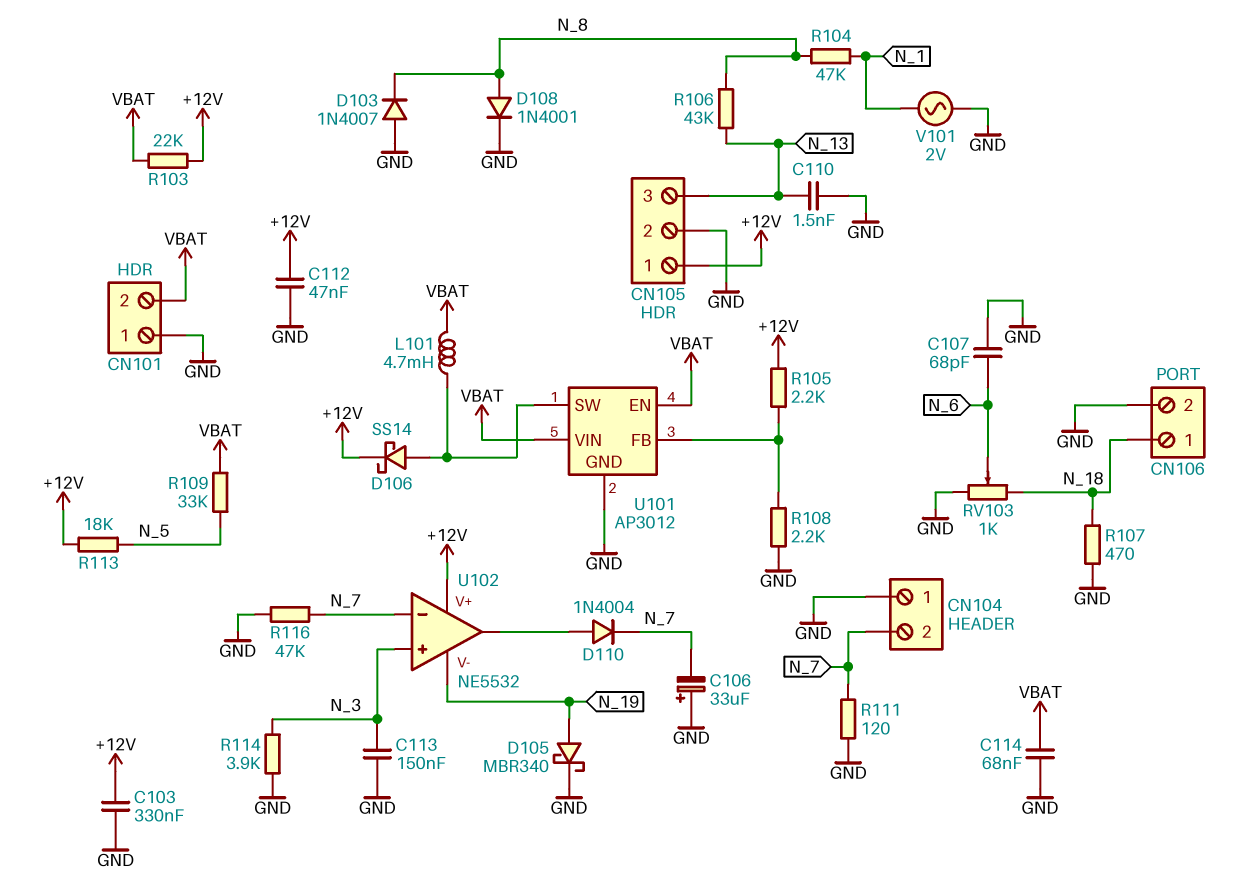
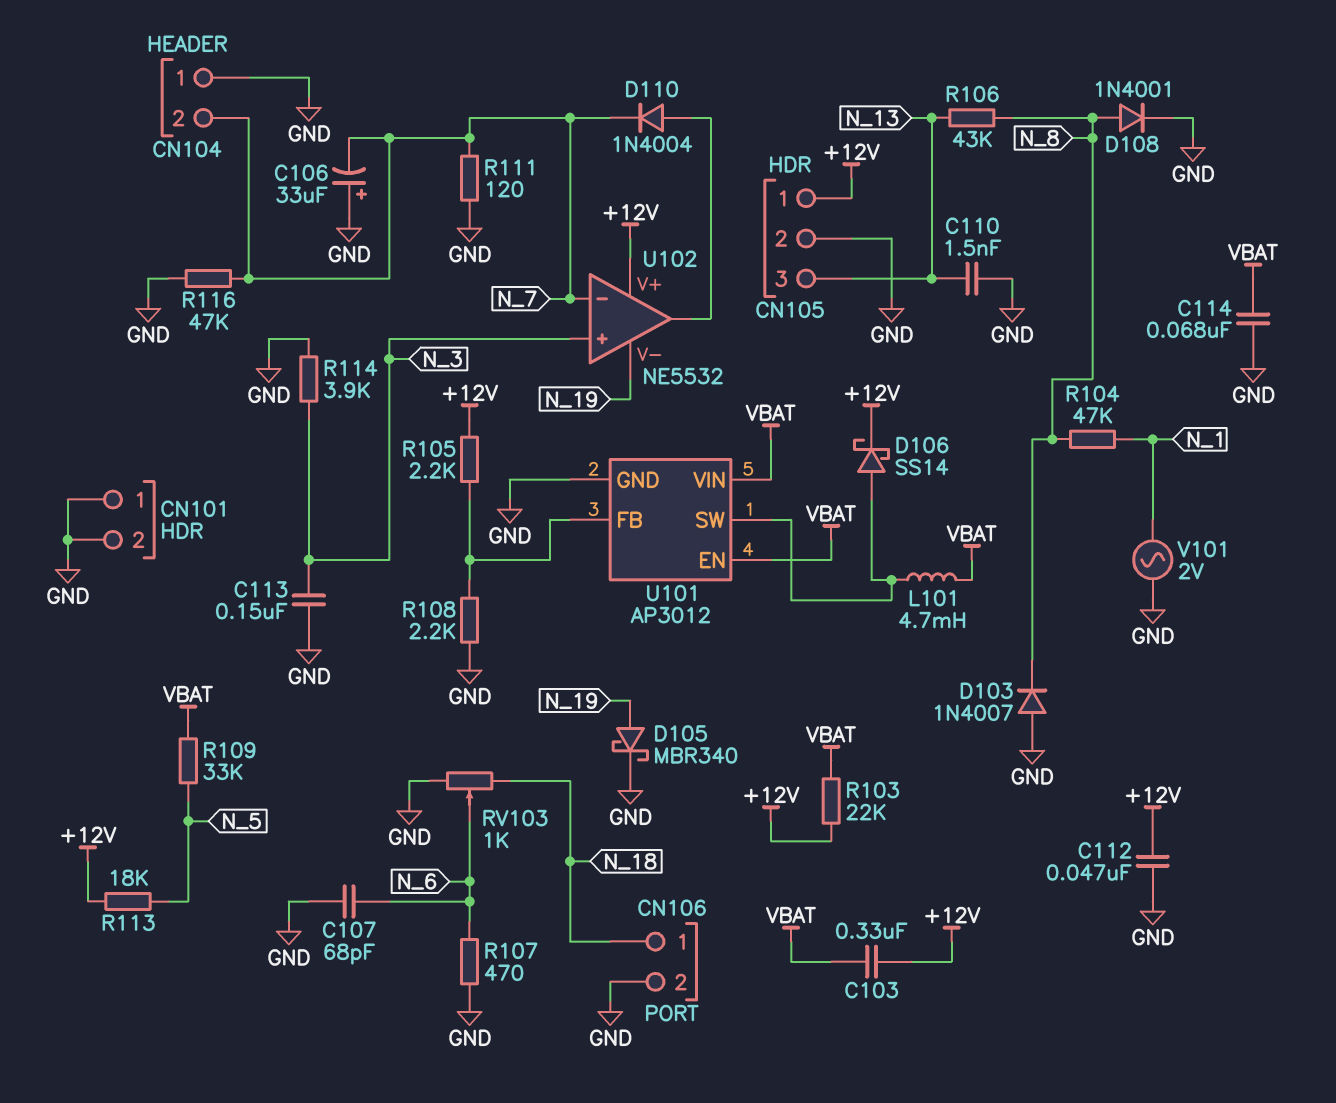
C103: 330nF (+12V, GND) -> 330nF (+12V, VBAT)
CN101 pin 2: VBAT -> GND
R107: 470 (GND, N_18) -> 470 (GND, N_6)

